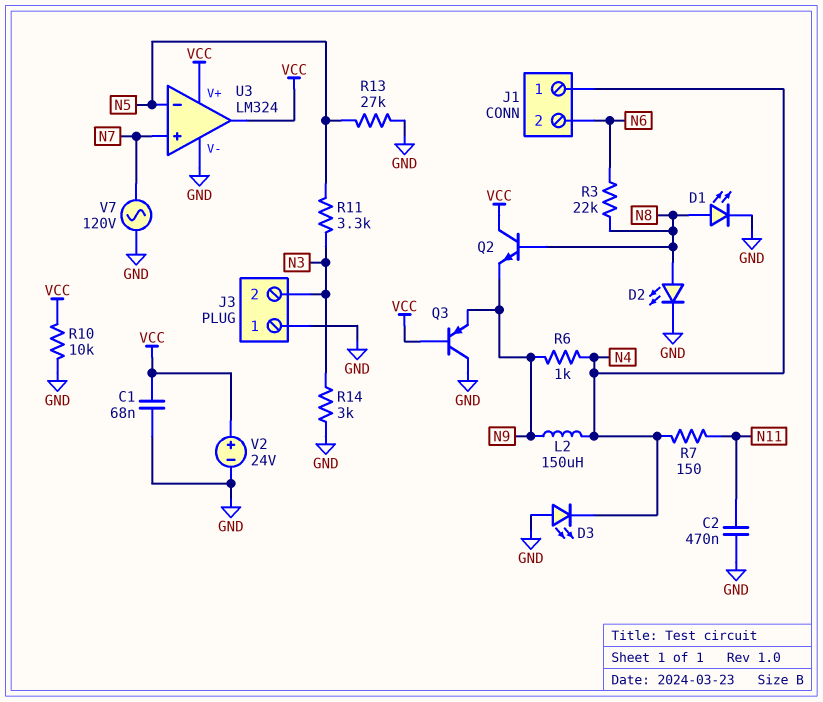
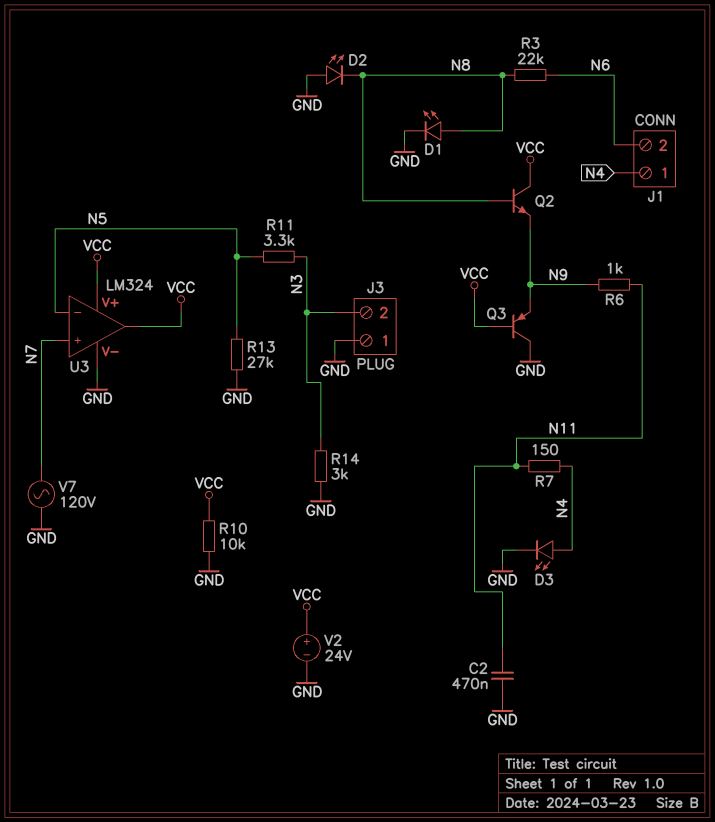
C1: 68nF (GND, VCC) -> none
D2: LED (A N8, K GND) -> LED (A GND, K N8)
D3: LED (A GND, K N4) -> LED (A N4, K GND)
L2: 150uH (N4, N9) -> none
R6: 1k (N4, N9) -> 1k (N9, N11)

